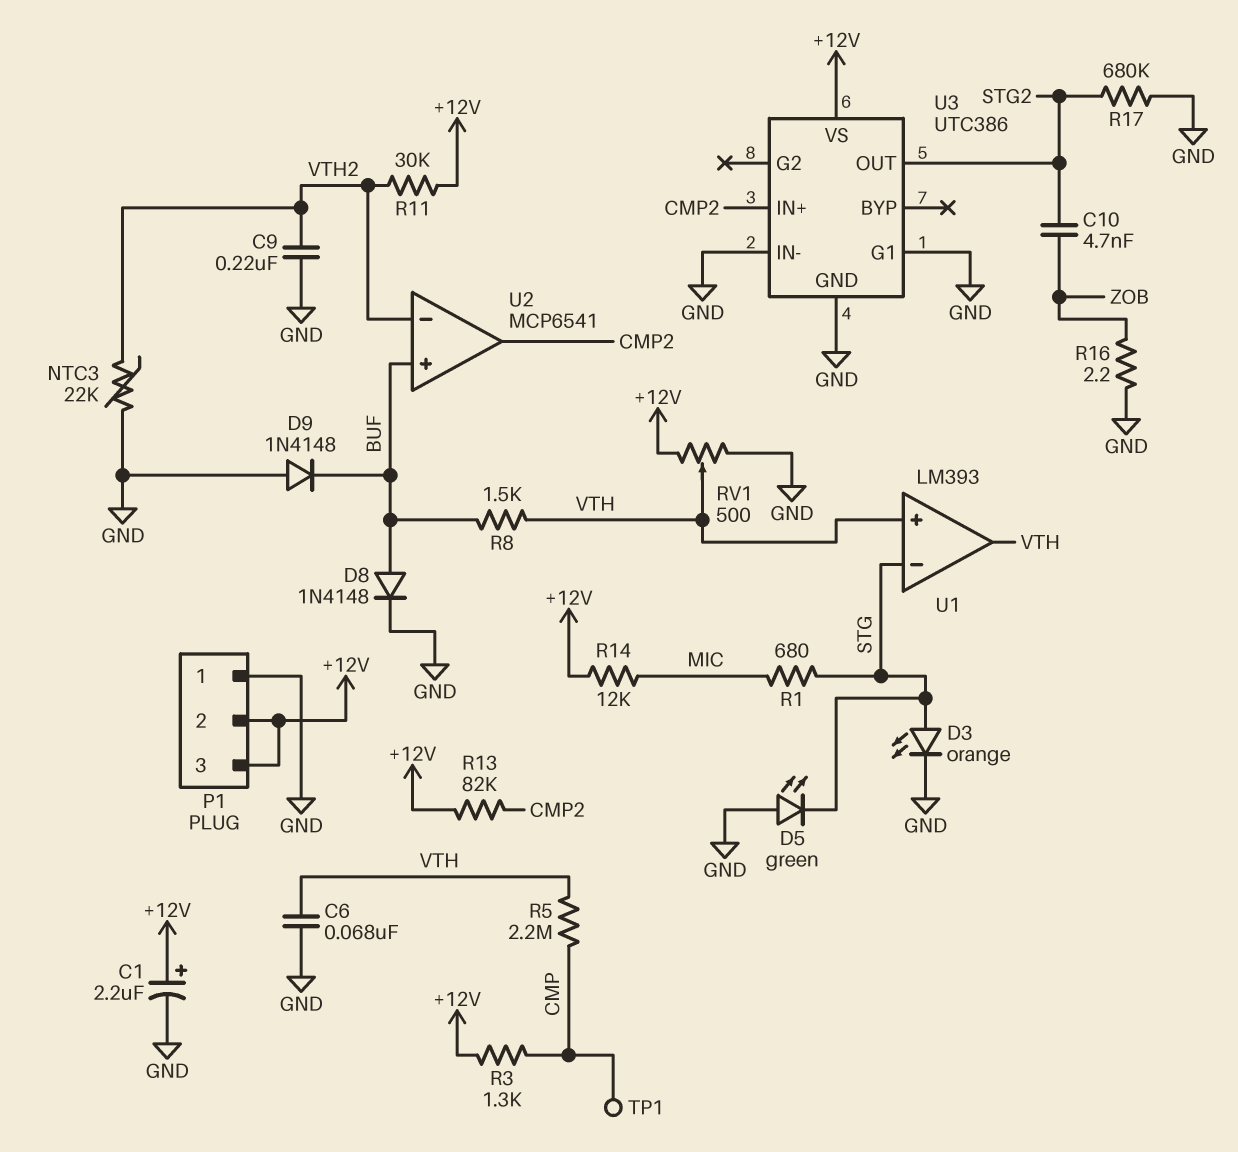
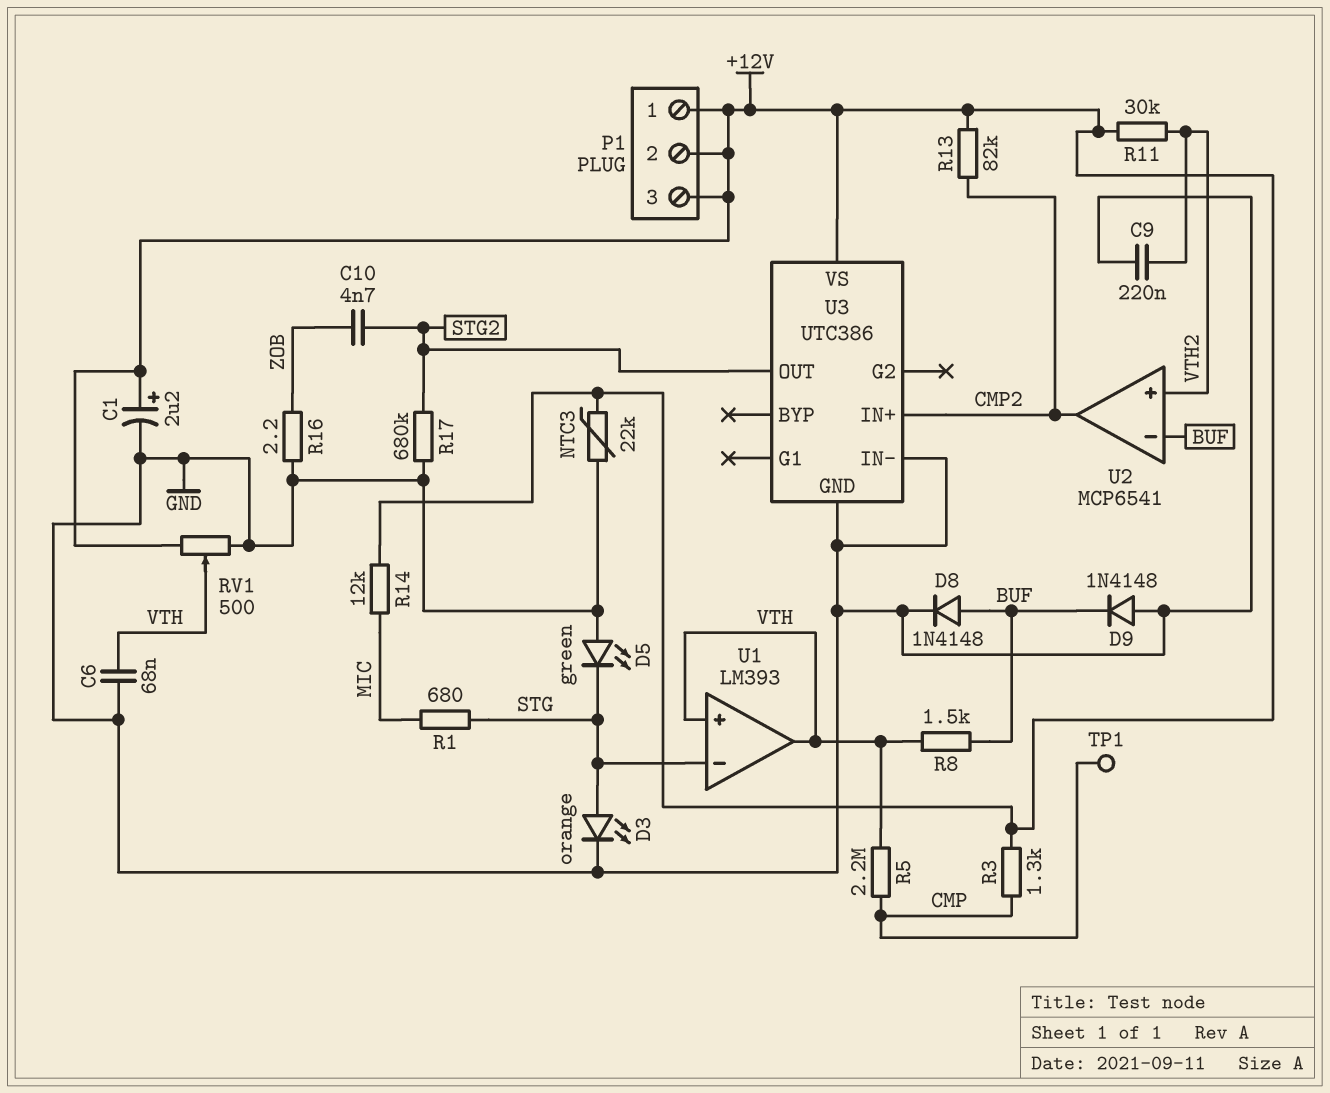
NTC3: 22k (GND, VTH2) -> 22k (+12V, GND)
P1 pin 1: GND -> +12V
U2 pin in+: BUF -> VTH2
U2 pin in-: VTH2 -> BUF
U3 pin G1: GND -> none

